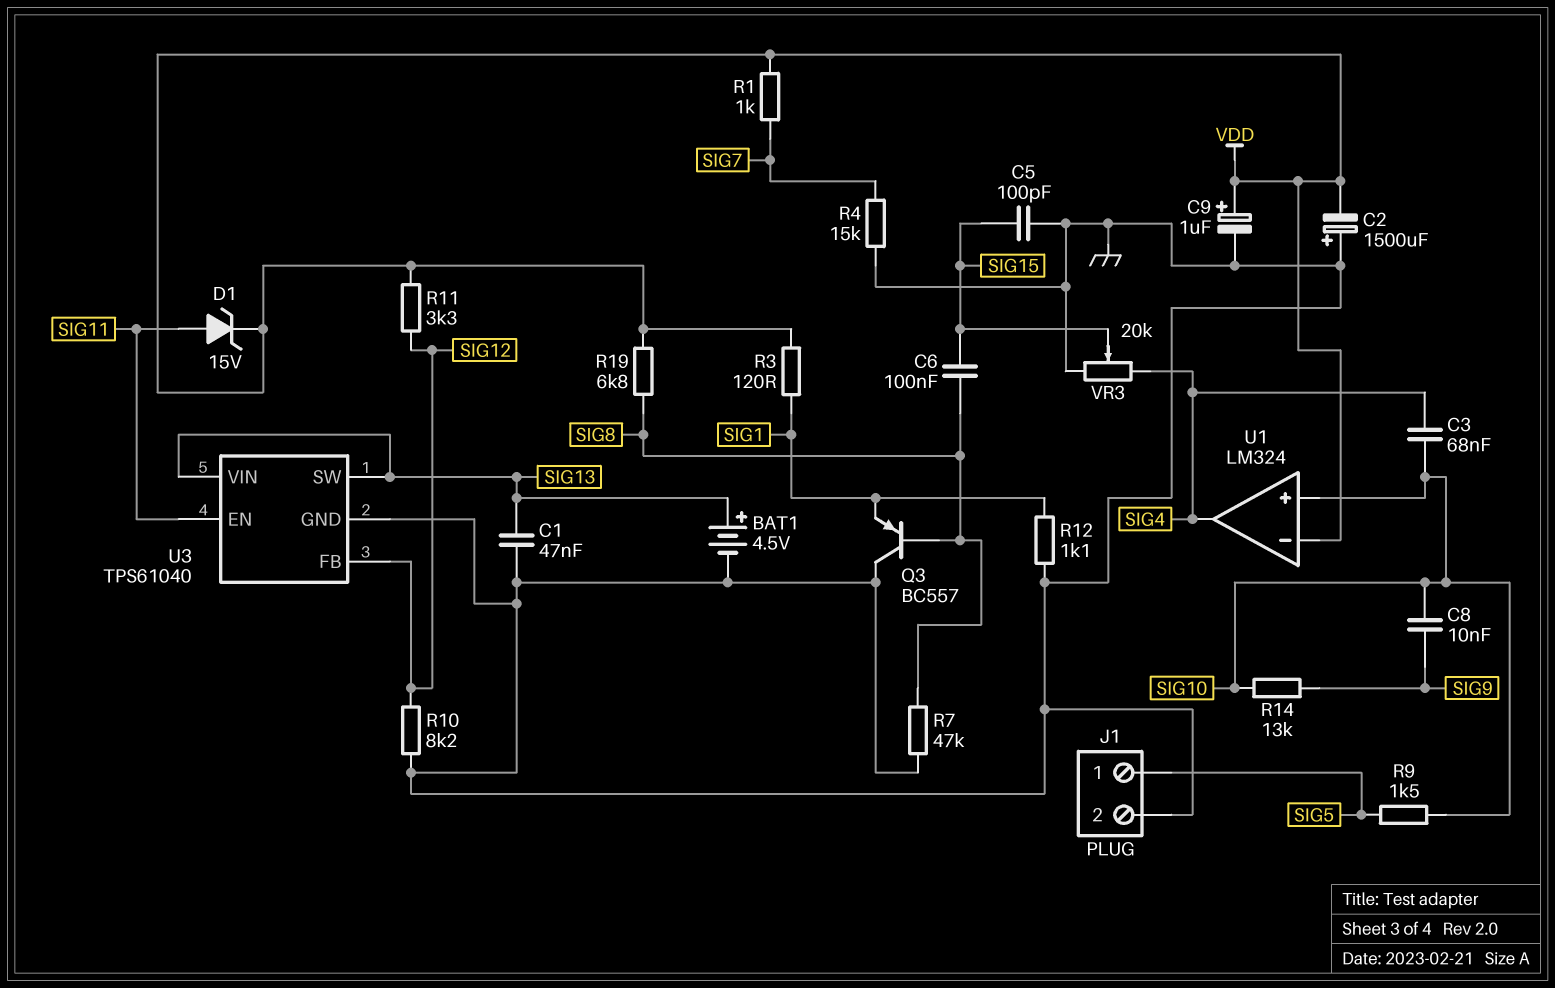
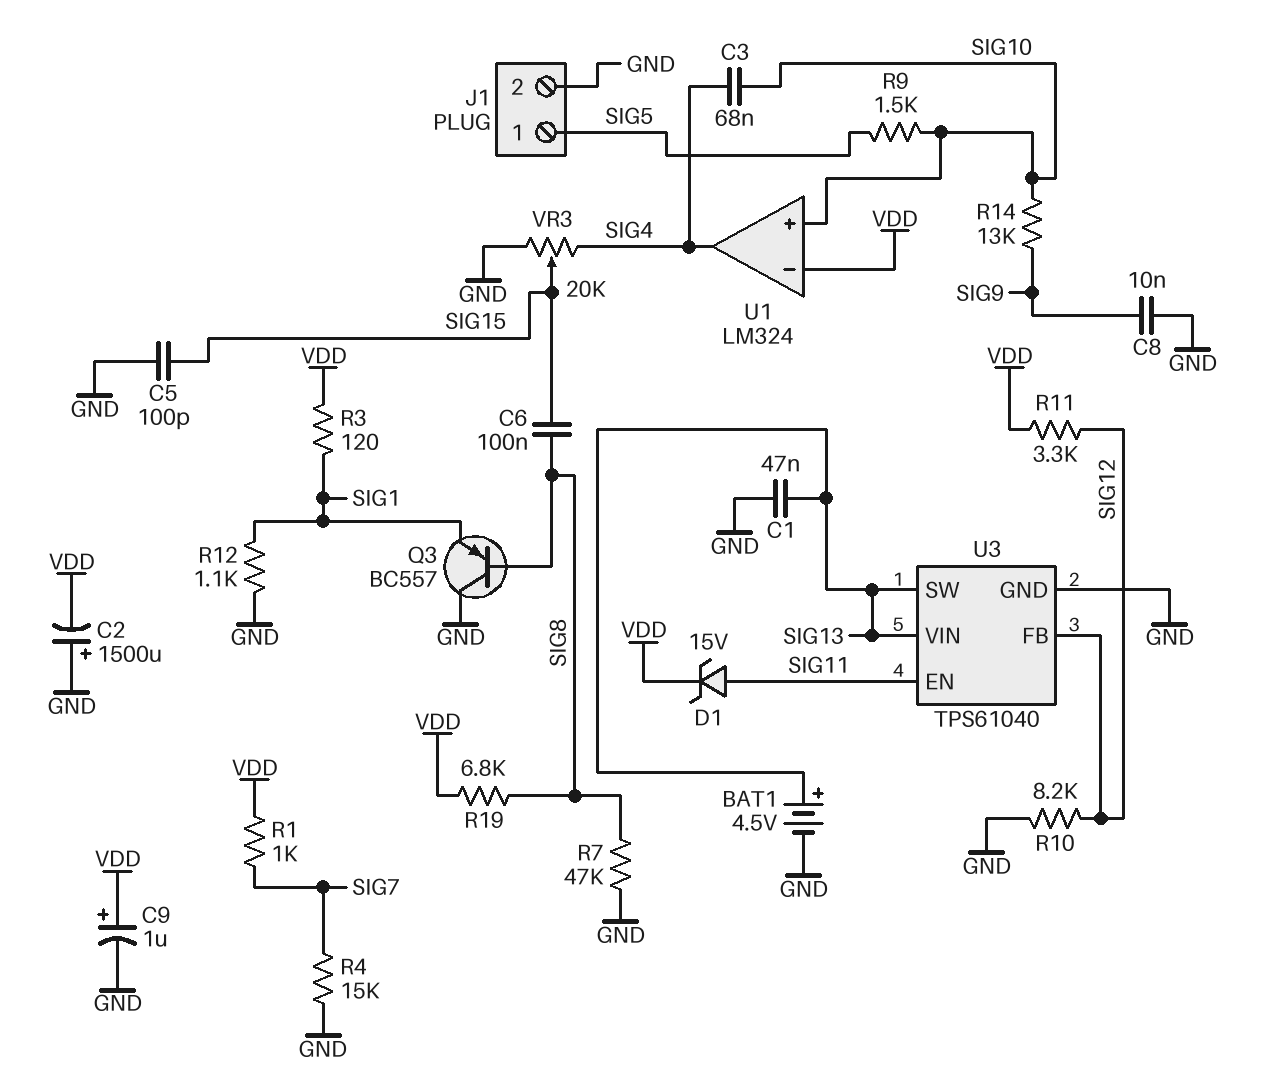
C8: 10nF (SIG9, SIG10) -> 10nF (GND, SIG9)

